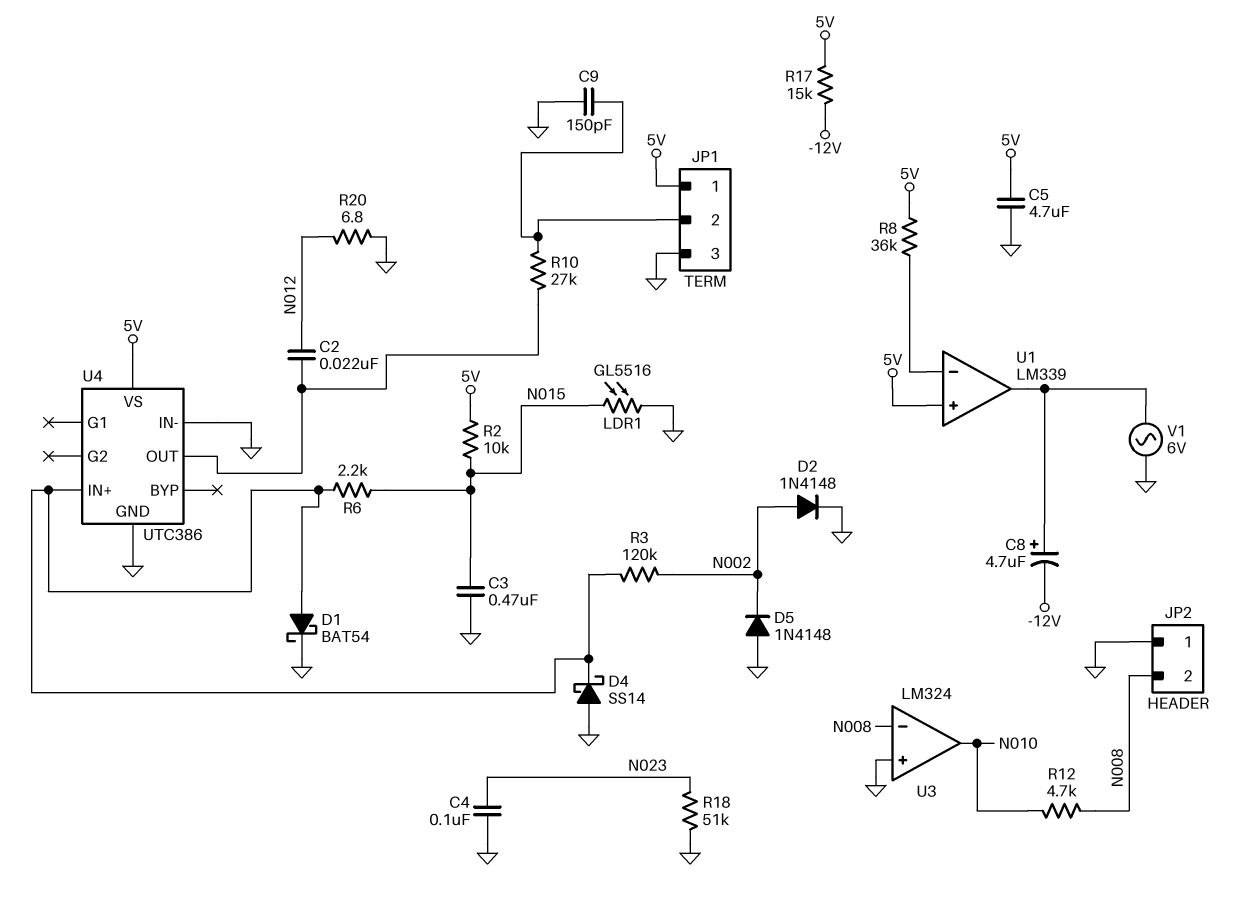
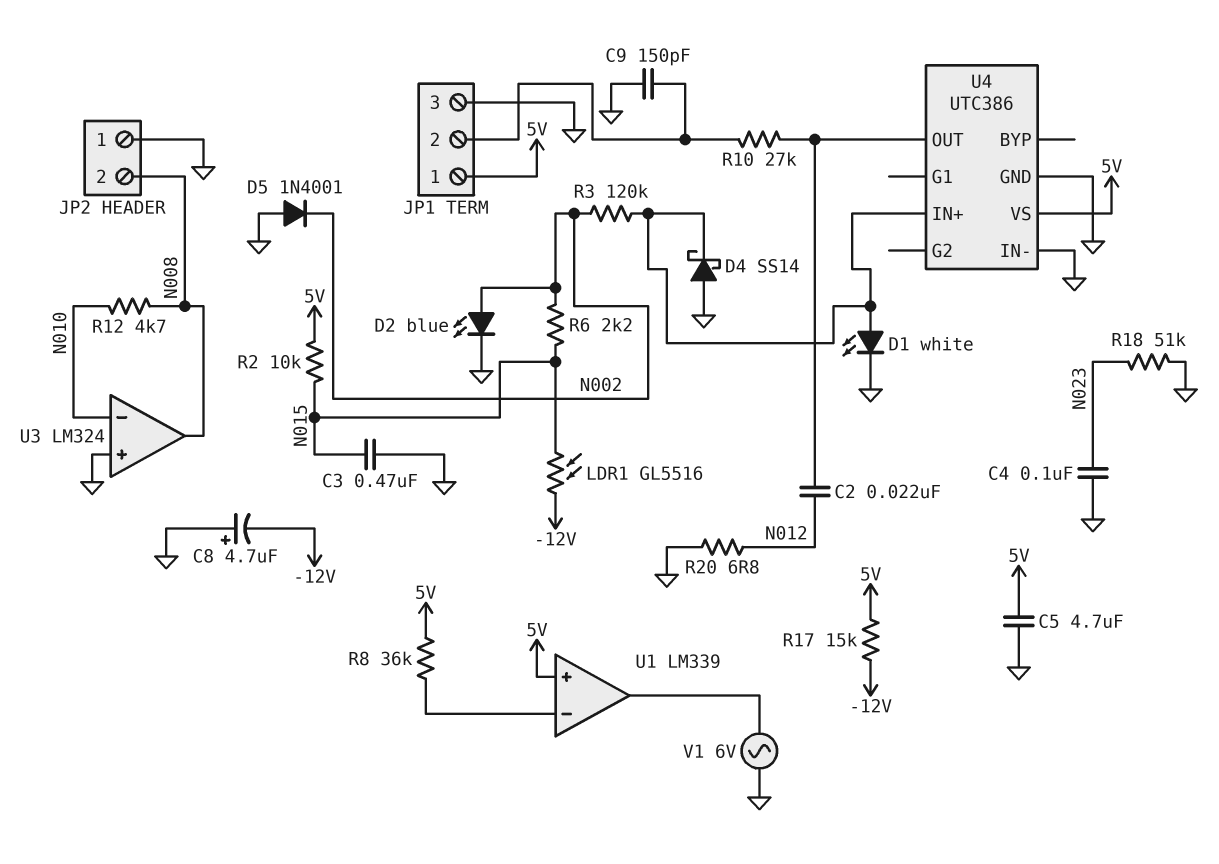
C8: 4.7uF (plus U1/out, minus -12V) -> 4.7uF (plus GND, minus -12V)
D1: schottky BAT54 (A U4/IN+, K GND) -> LED white (A U4/IN+, K GND)
D2: diode 1N4148 (A N002, K GND) -> LED blue (A N002, K GND)
D5: diode 1N4148 (A GND, K N002) -> diode 1N4001 (A GND, K N002)
LDR1: GL5516 (GND, N015) -> GL5516 (-12V, N015)
R6: 2.2k (N015, U4/IN+) -> 2.2k (N002, N015)
U3 pin in-: N008 -> N010
U3 pin out: N010 -> N008

